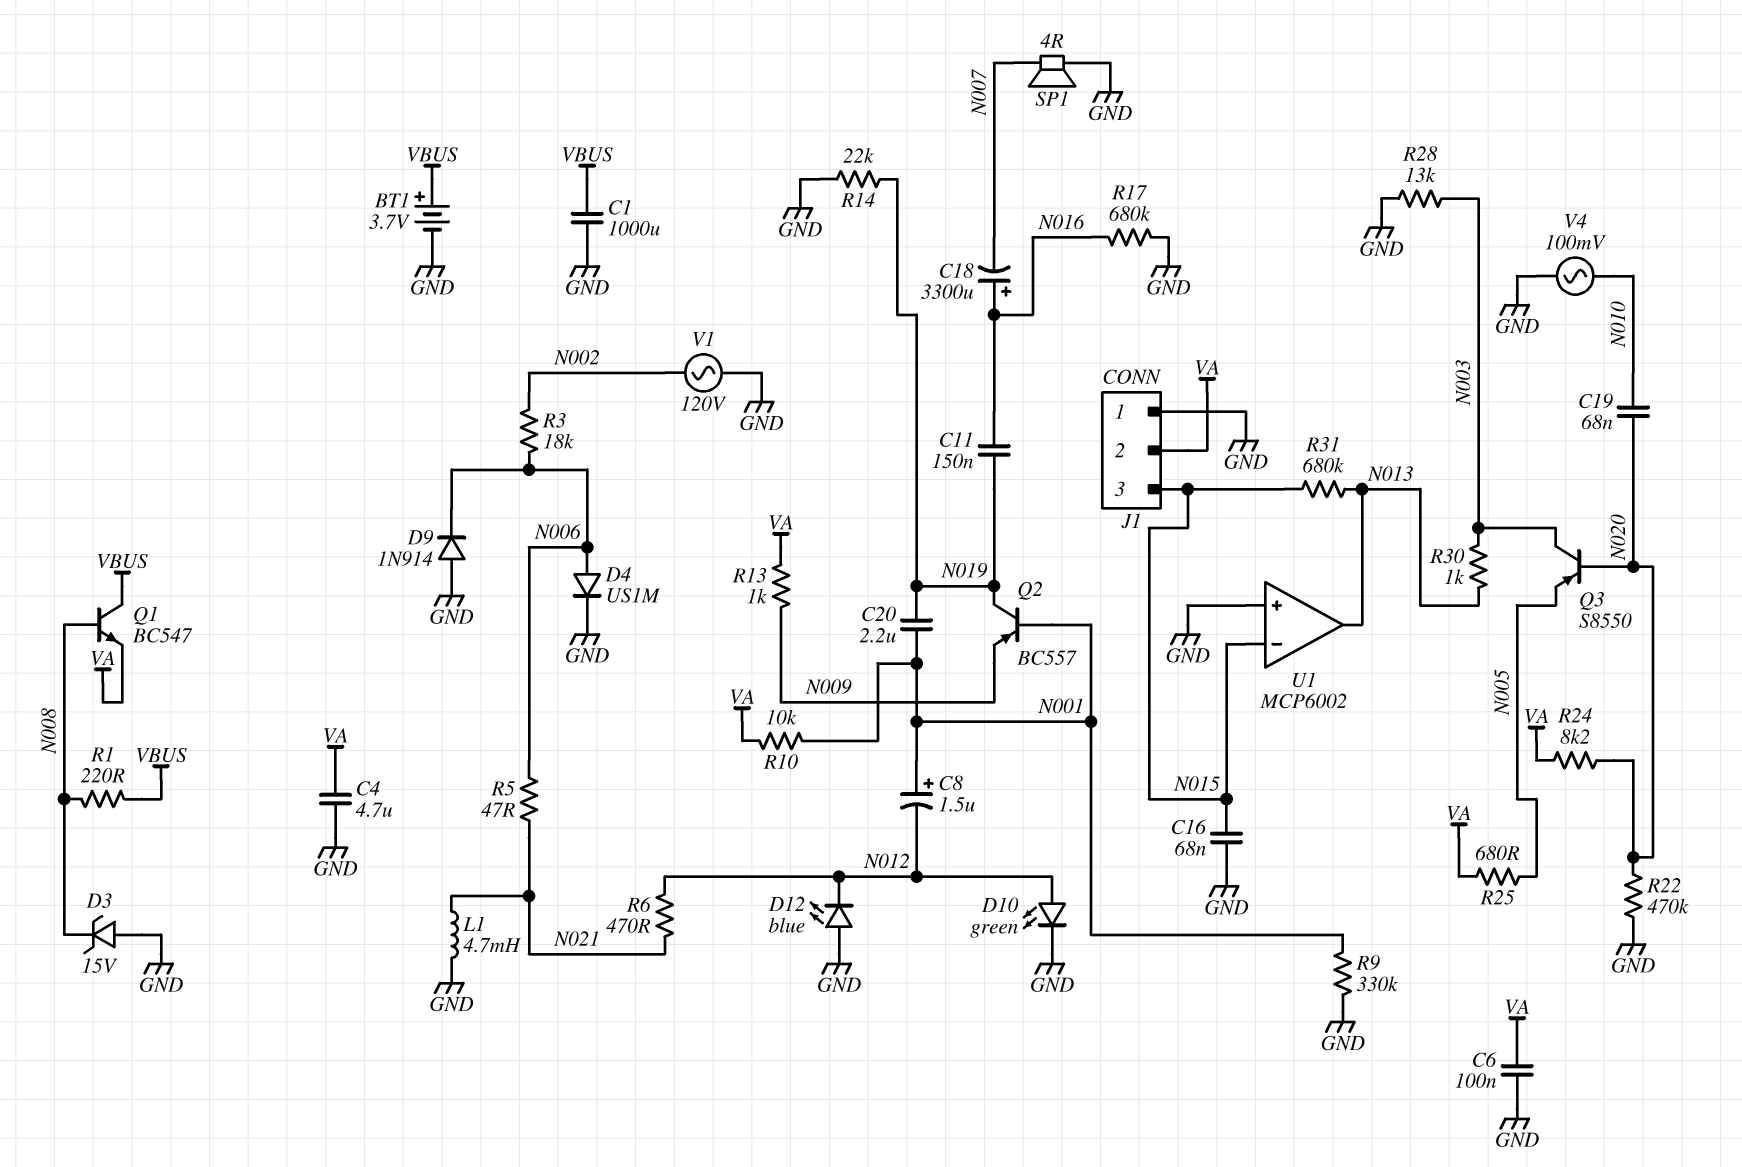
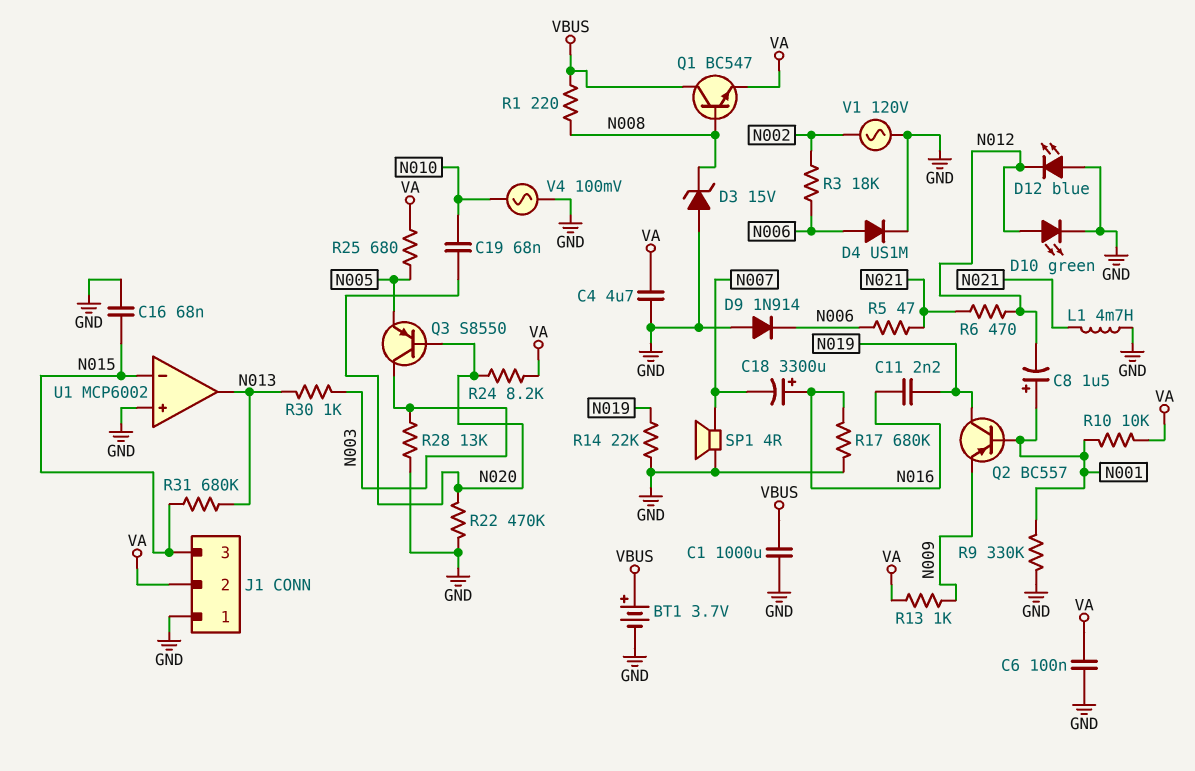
C11: 150nF (N016, N019) -> 2.2nF (N016, N019)
C20: 2.2uF (N001, N019) -> none

